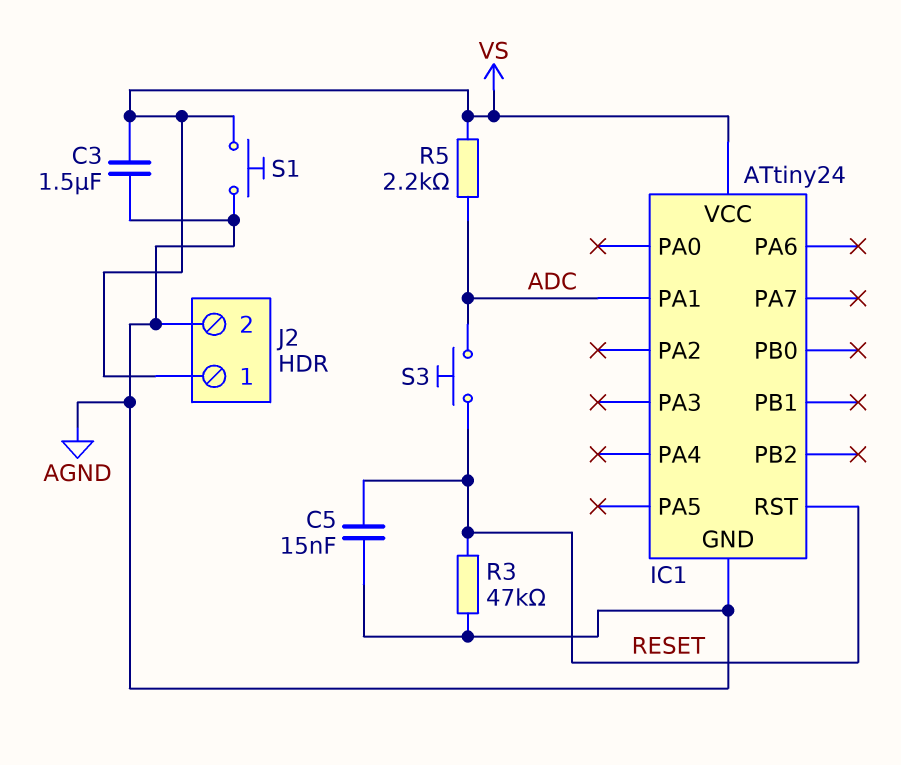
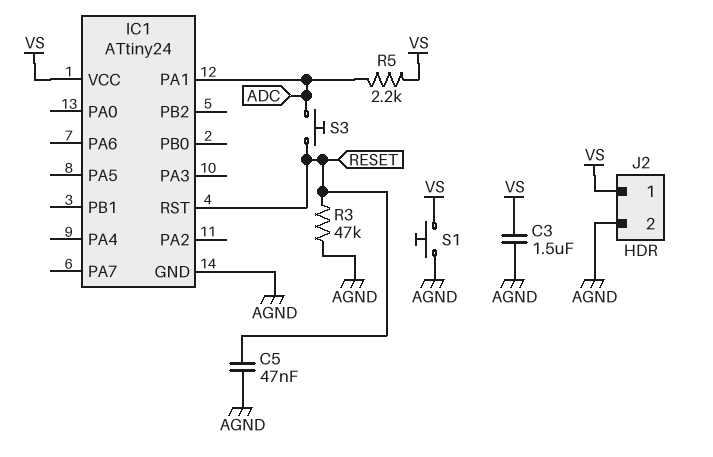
C5: 15nF (AGND, RESET) -> 47nF (AGND, RESET)

